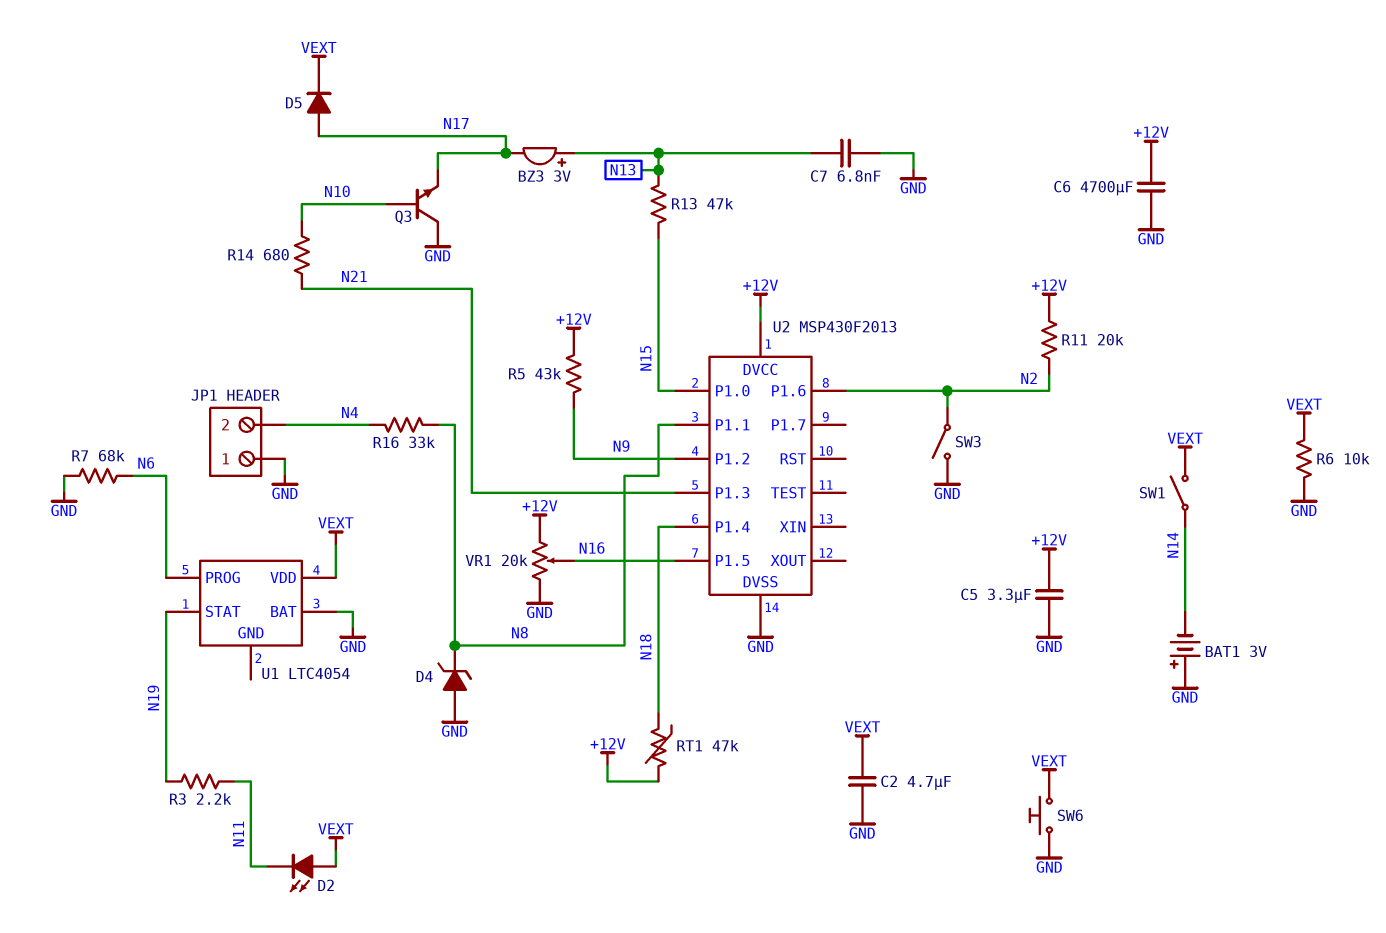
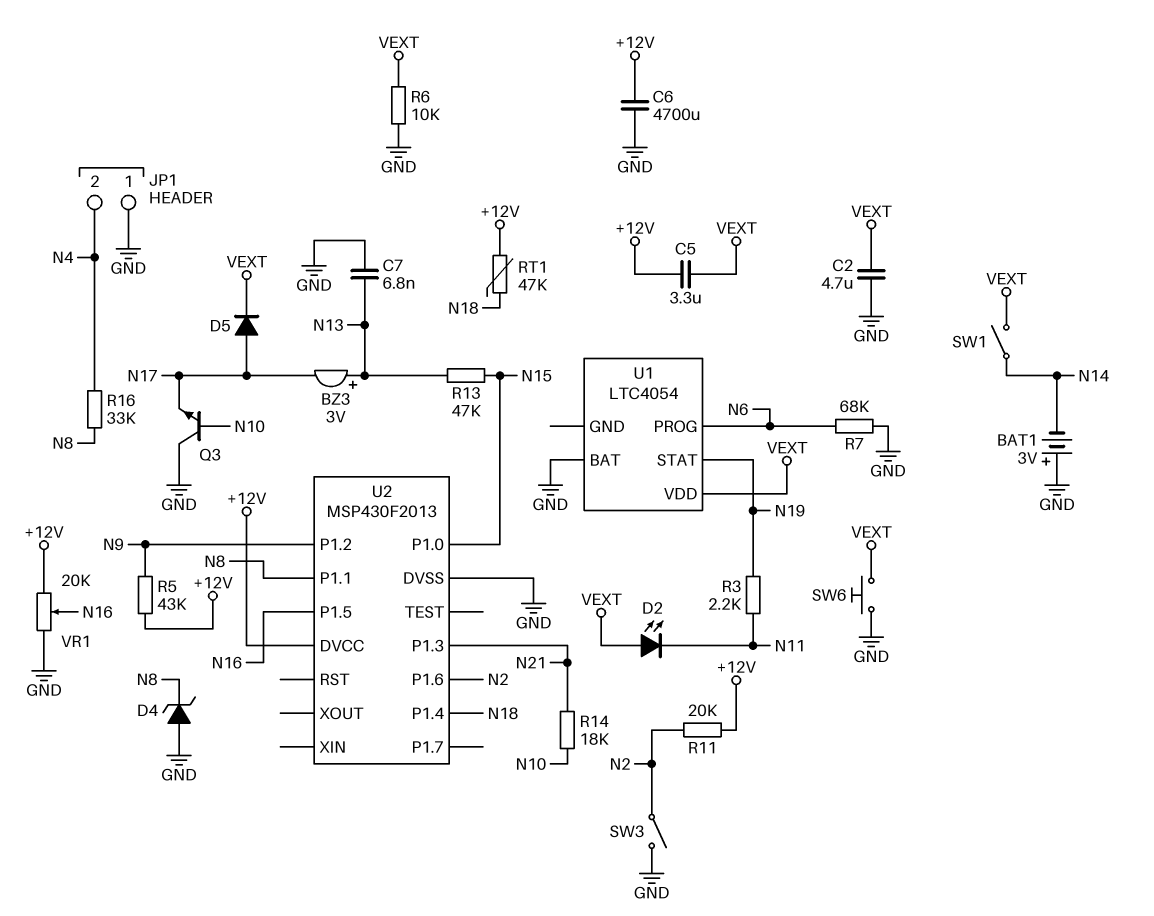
C5: 3.3uF (+12V, GND) -> 3.3uF (+12V, VEXT)
R14: 680 (N10, N21) -> 18k (N10, N21)

